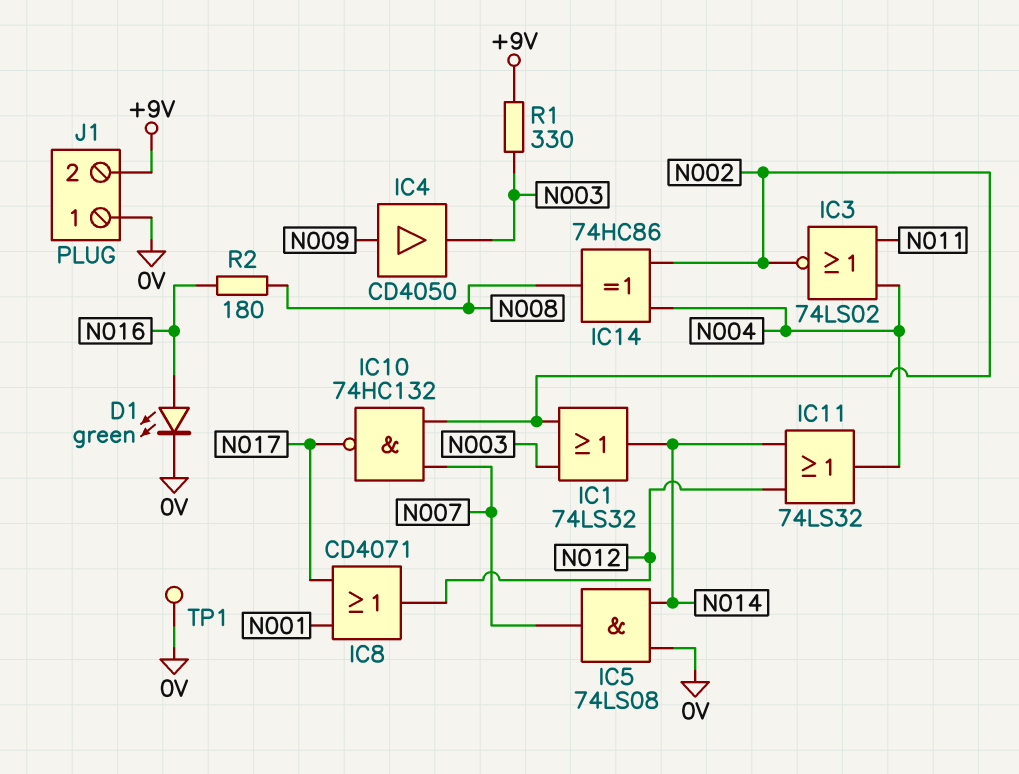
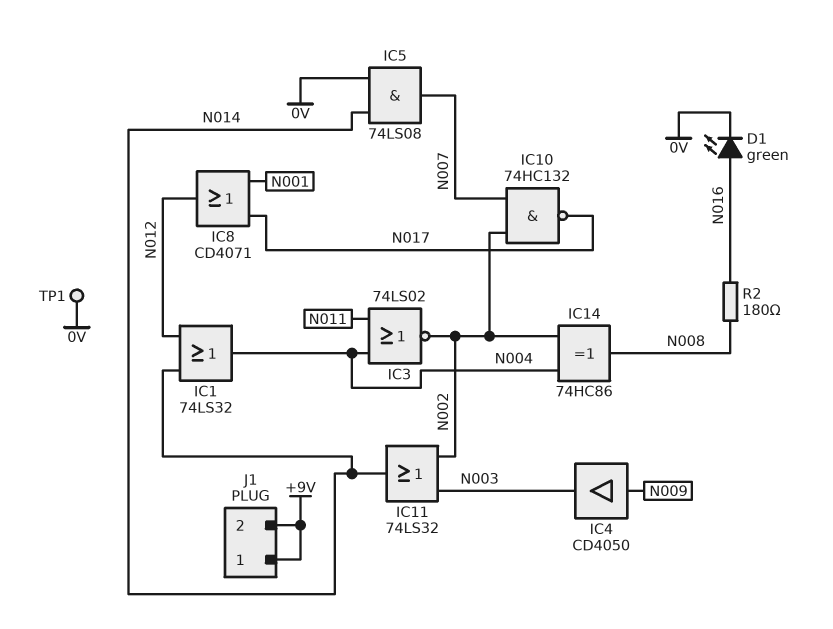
IC1: OR 74LS32 (in N002, in N003, out N014) -> OR 74LS32 (in N012, in N014, out N004)
IC11: OR 74LS32 (in N012, in N014, out N004) -> OR 74LS32 (in N002, in N003, out N014)
J1 pin 1: 0V -> +9V
R1: 330 (+9V, N003) -> none

